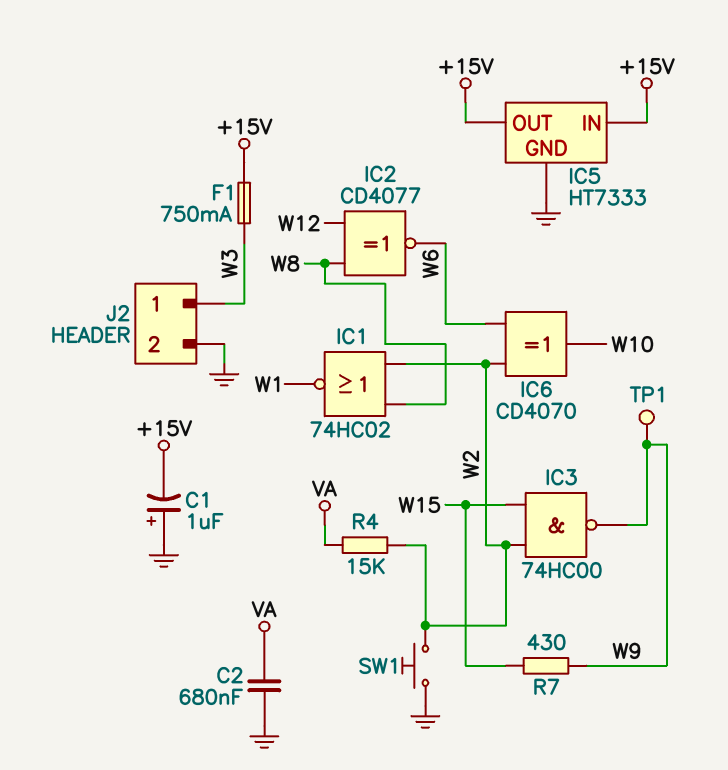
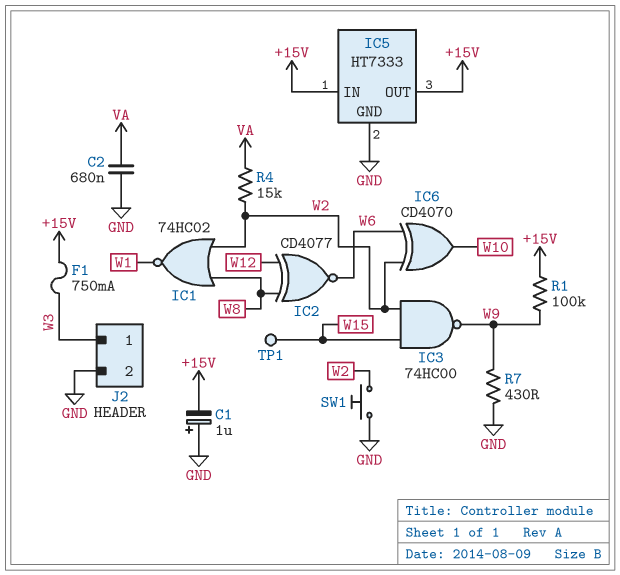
R1: none -> 100k (+15V, W9)
R7: 430 (W9, W15) -> 430 (GND, W9)
TP1: test point (W9) -> test point (W15)

